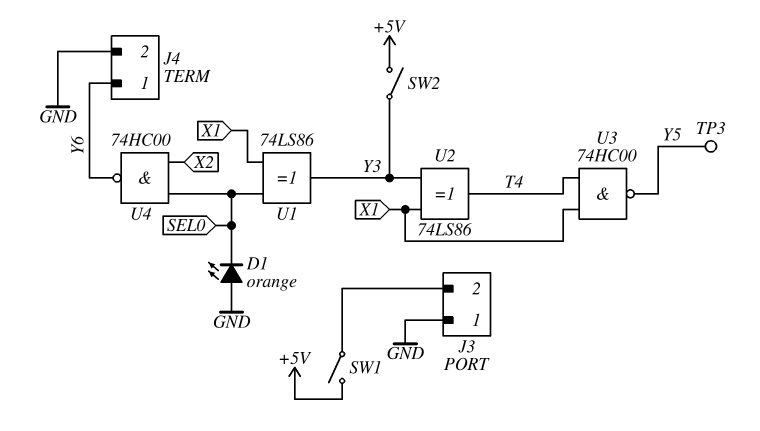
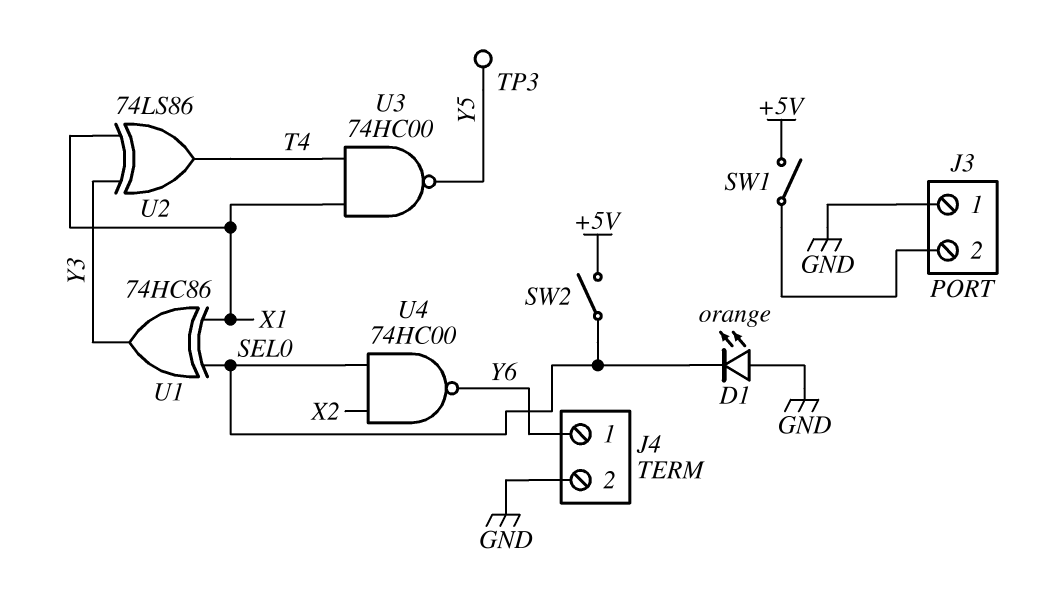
SW2: switch (+5V, Y3) -> switch (+5V, SEL0)
U1: XOR 74LS86 (in SEL0, in X1, out Y3) -> XOR 74HC86 (in SEL0, in X1, out Y3)

